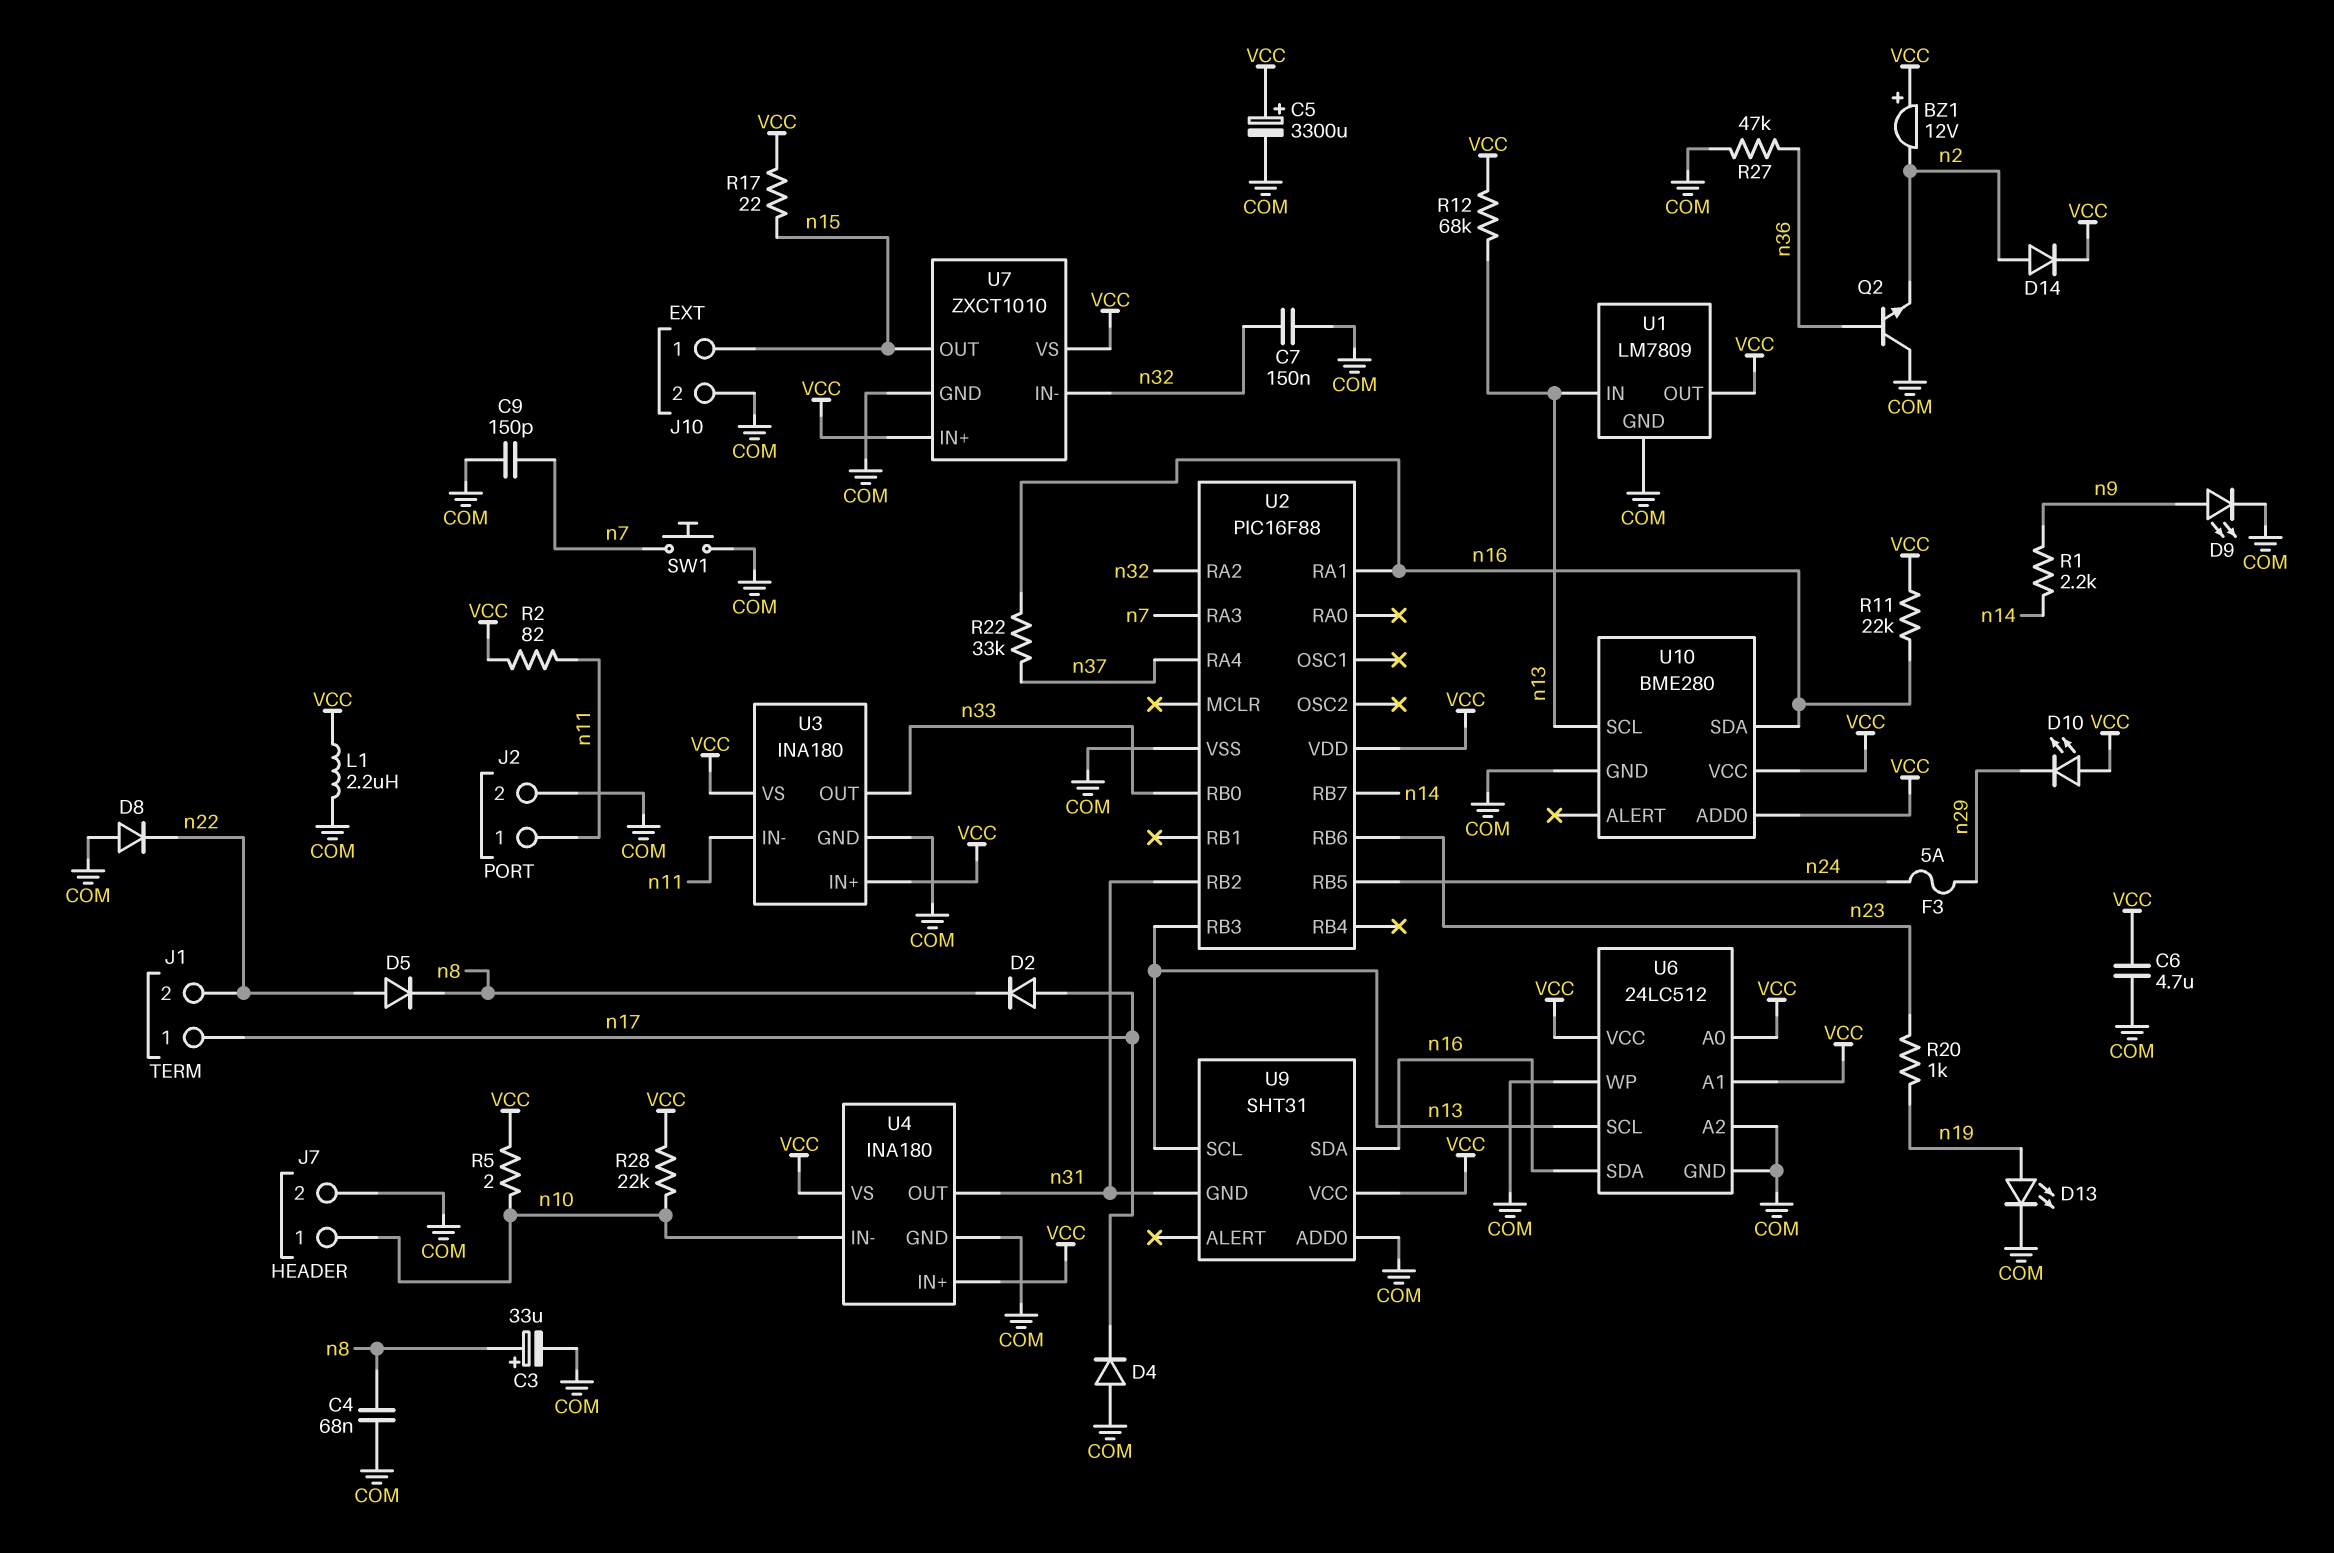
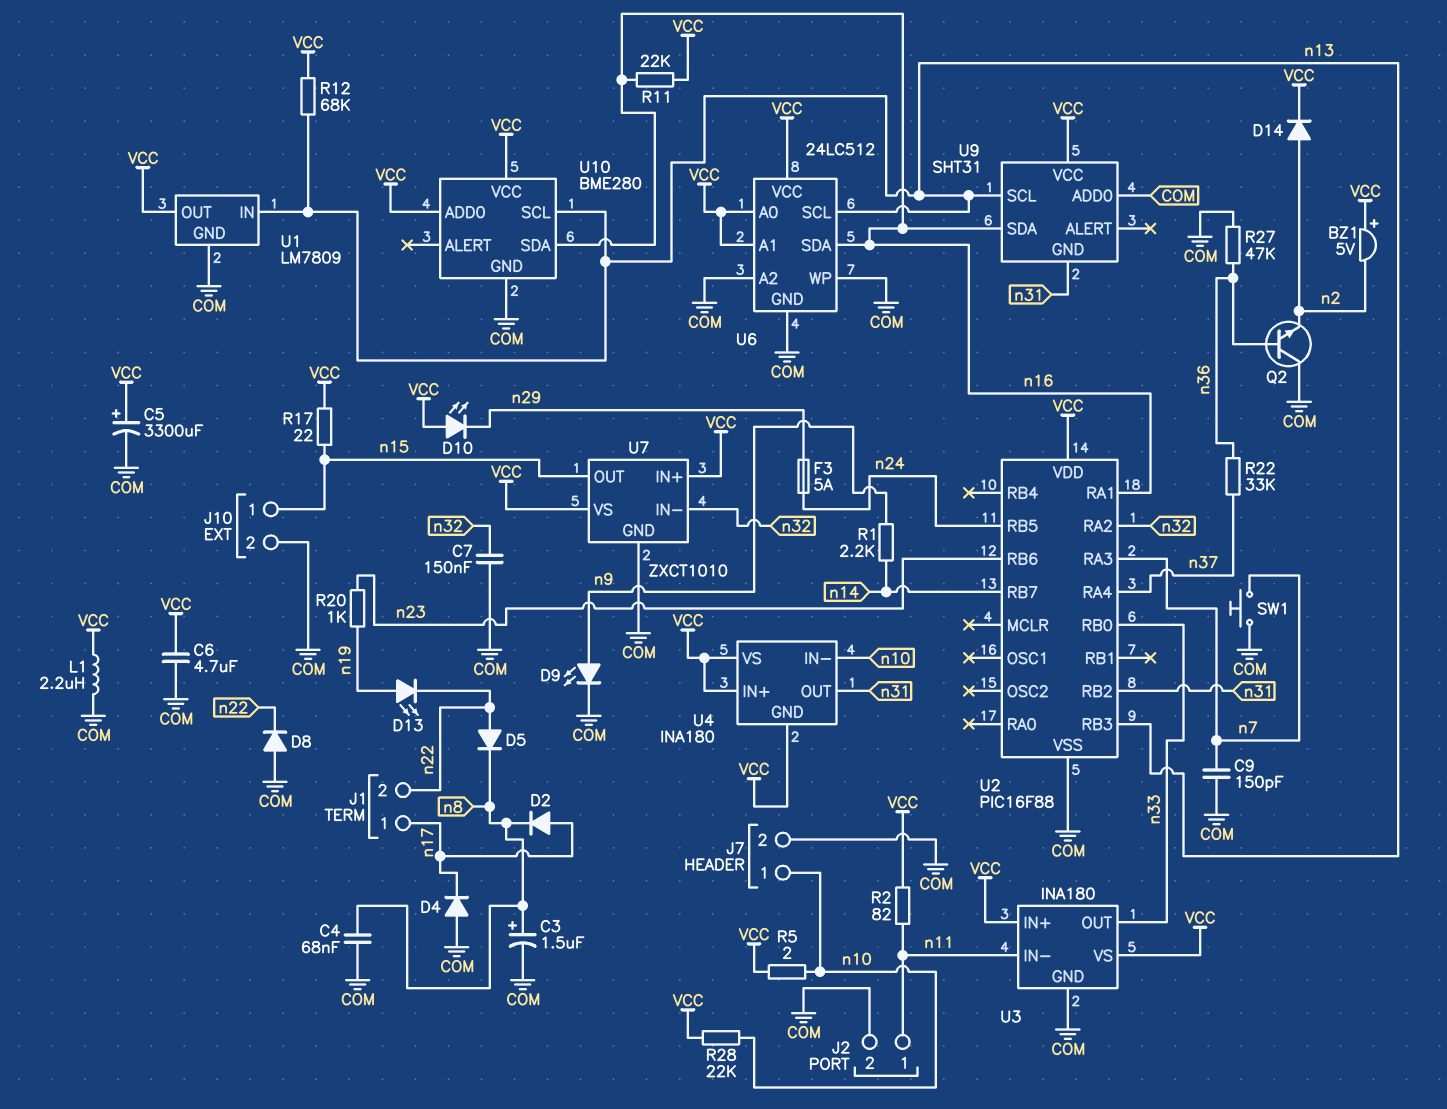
BZ1: buzzer 12V (plus VCC, minus n2) -> buzzer 5V (plus VCC, minus n2)
C3: 33uF (plus n8, minus COM) -> 1.5uF (plus n8, minus COM)
D13: LED (A n19, K COM) -> LED (A n19, K n22)
R22: 33k (n16, n37) -> 33k (n36, n37)
U4 pin GND: COM -> VCC

